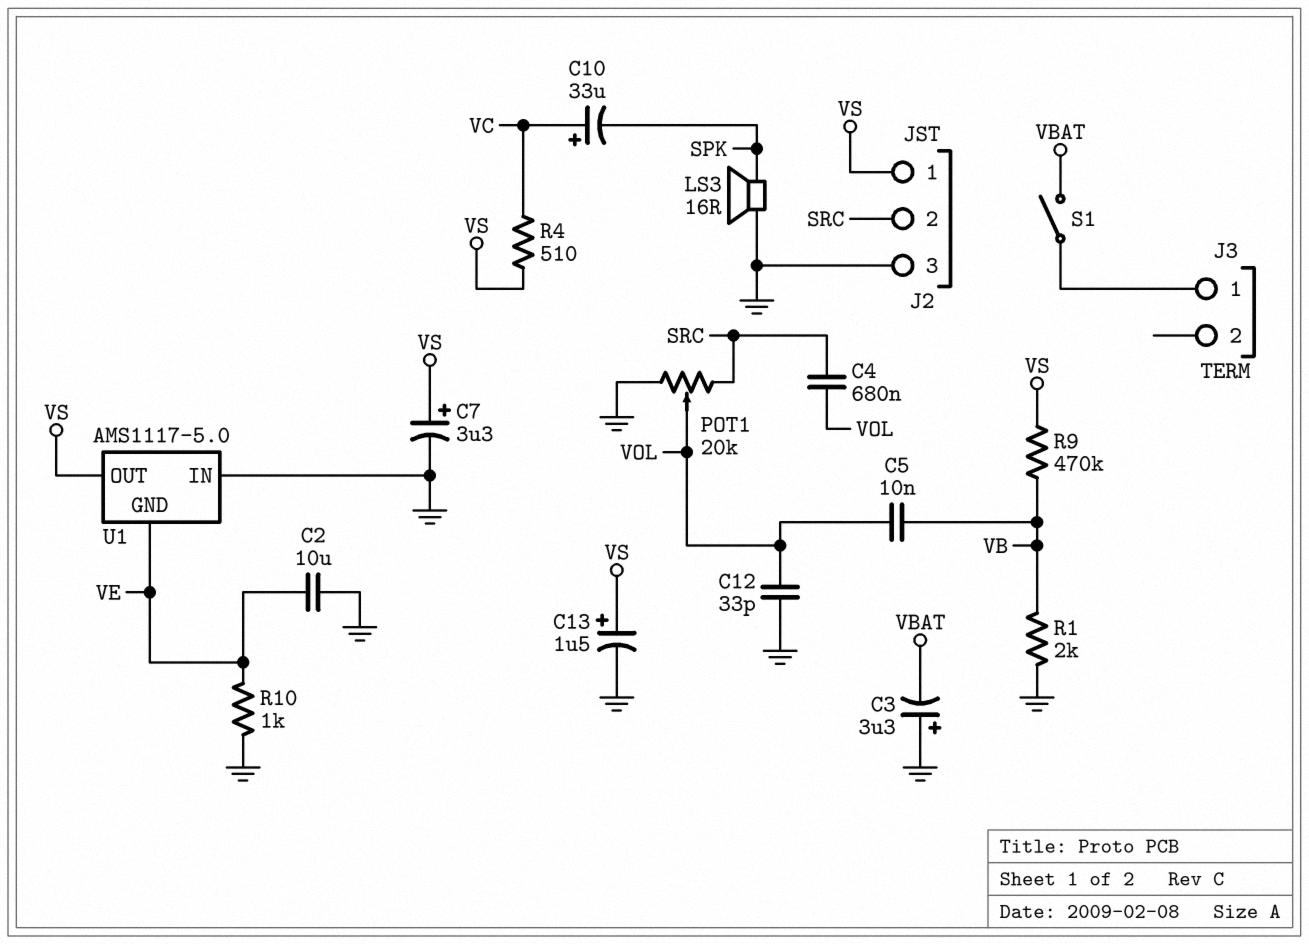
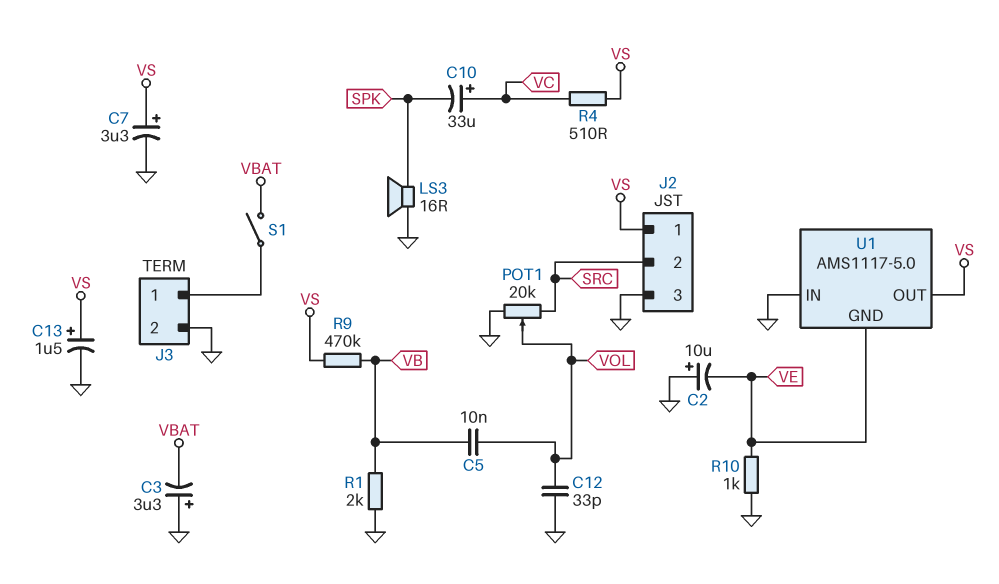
C2: 10uF (GND, VE) -> 10uF (plus GND, minus VE)
C4: 680nF (SRC, VOL) -> none
J3 pin 2: none -> GND

